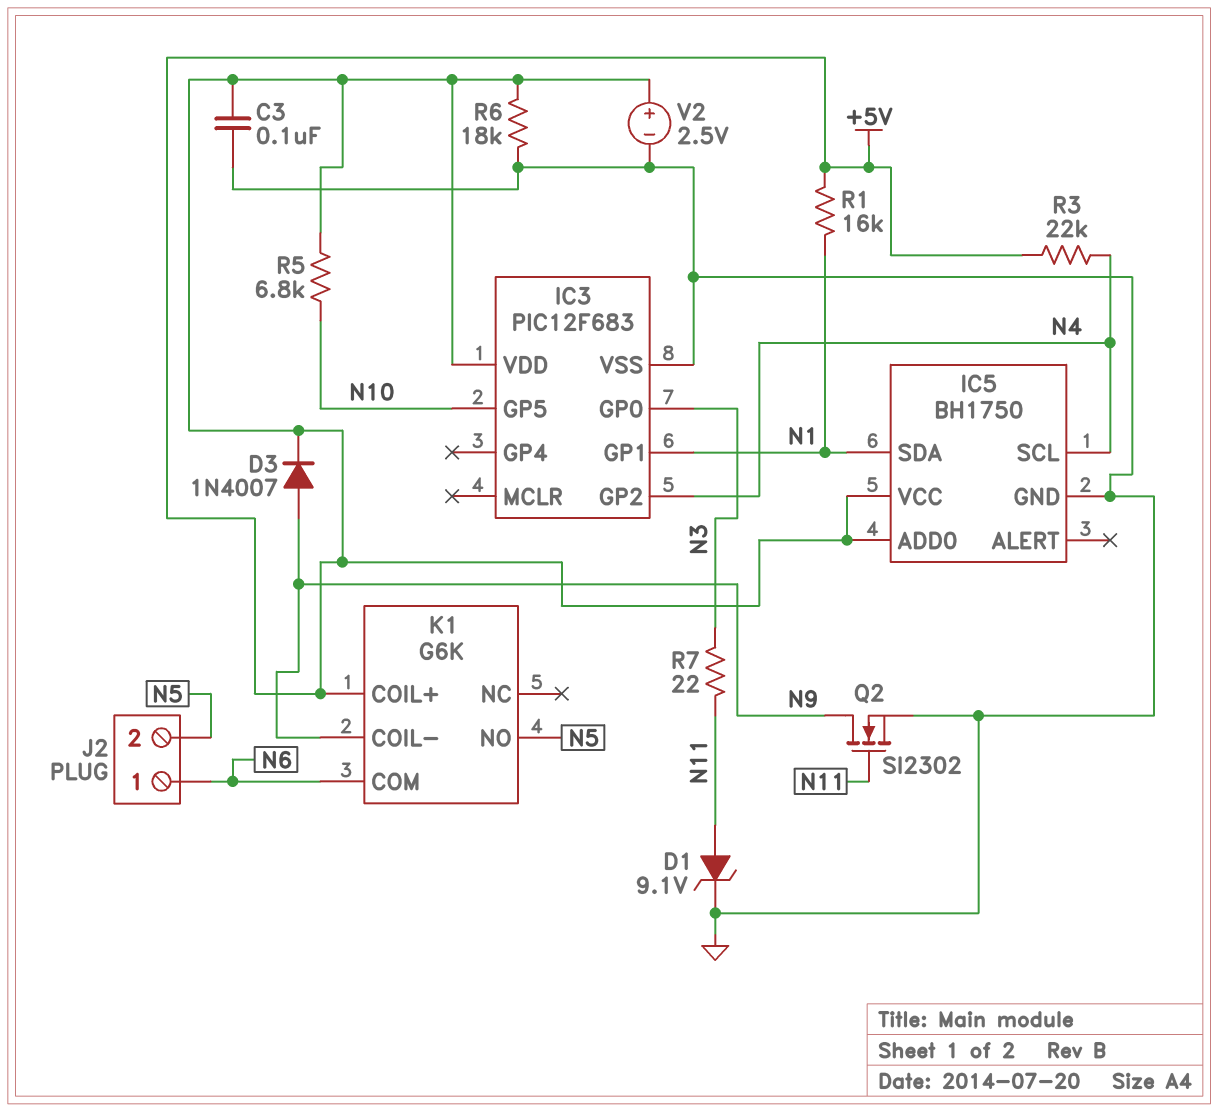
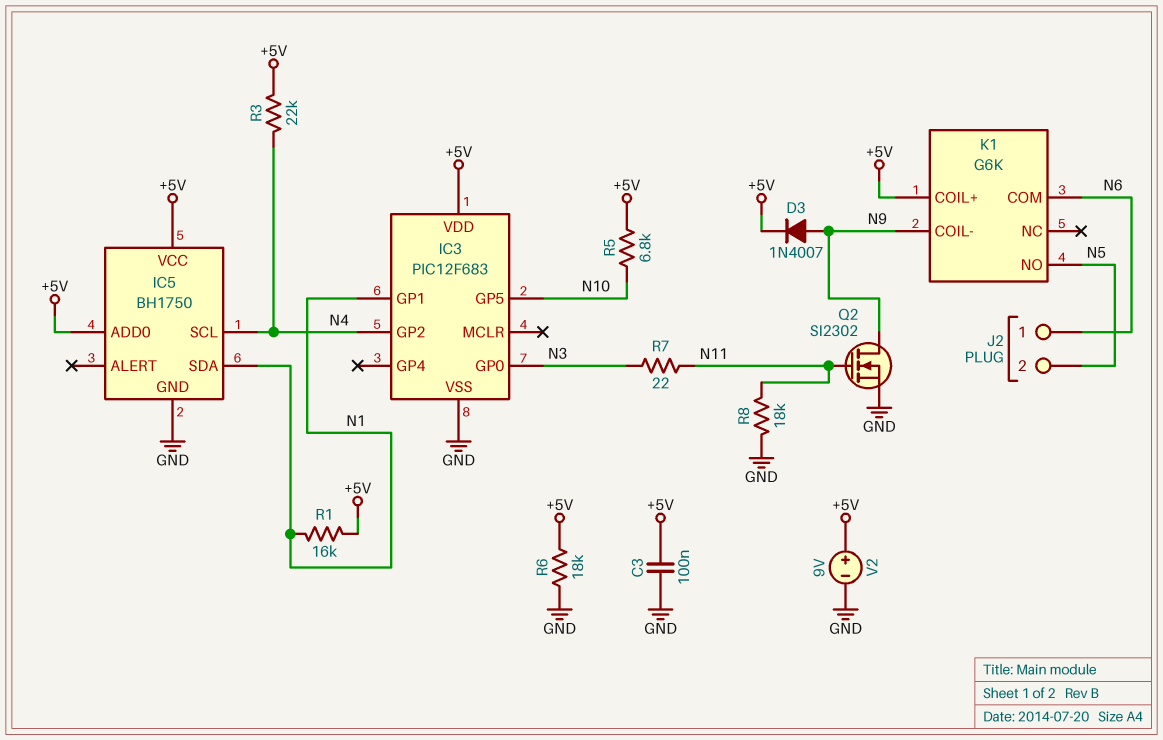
D1: zener 9.1V (A N11, K GND) -> none
R8: none -> 18k (GND, N11)
V2: 2.5V (plus +5V, minus GND) -> 9V (plus +5V, minus GND)

